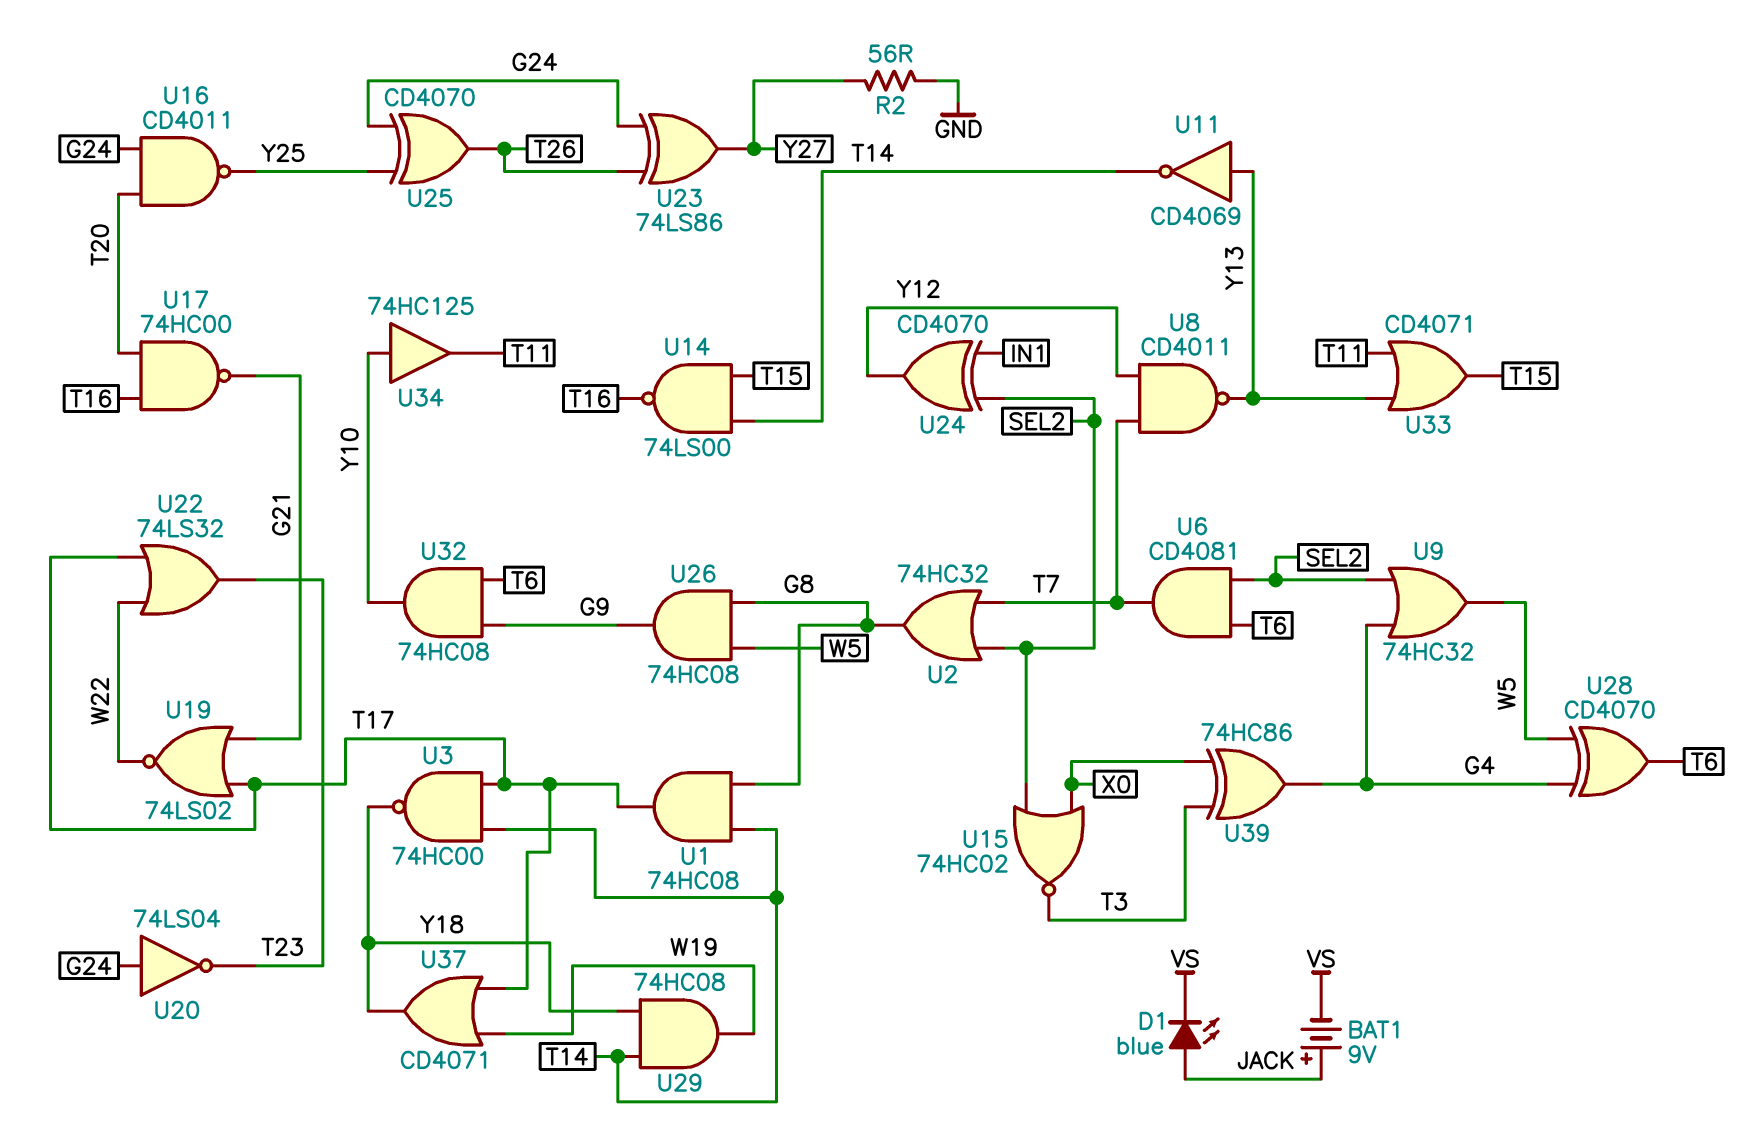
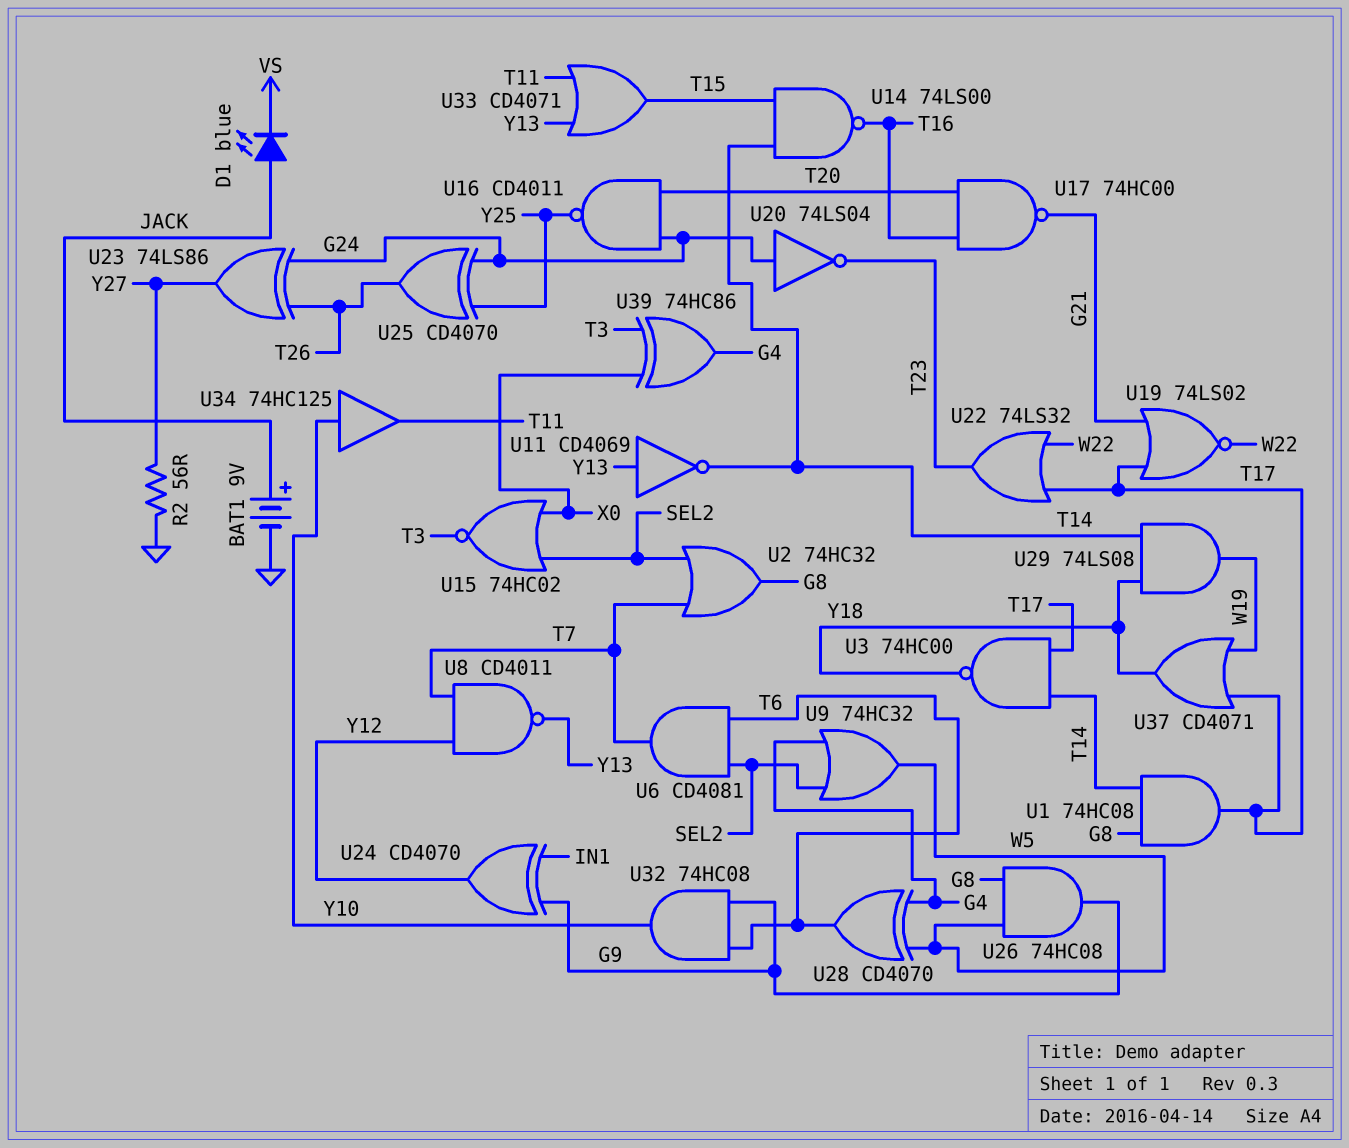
BAT1: 9V (plus JACK, minus VS) -> 9V (plus JACK, minus GND)
U24: XOR CD4070 (in IN1, in SEL2, out Y12) -> XOR CD4070 (in G9, in IN1, out Y12)
U29: AND 74HC08 (in T14, in Y18, out W19) -> AND 74LS08 (in T14, in Y18, out W19)

